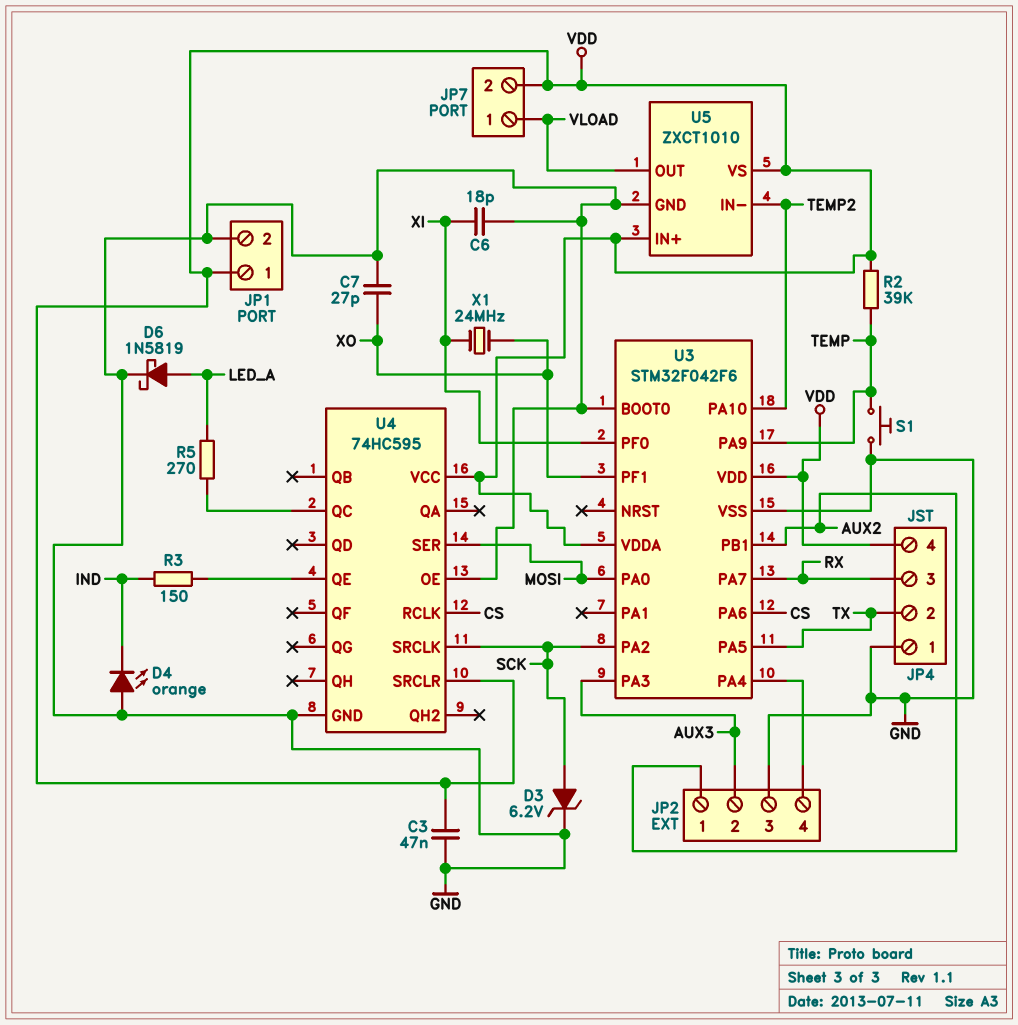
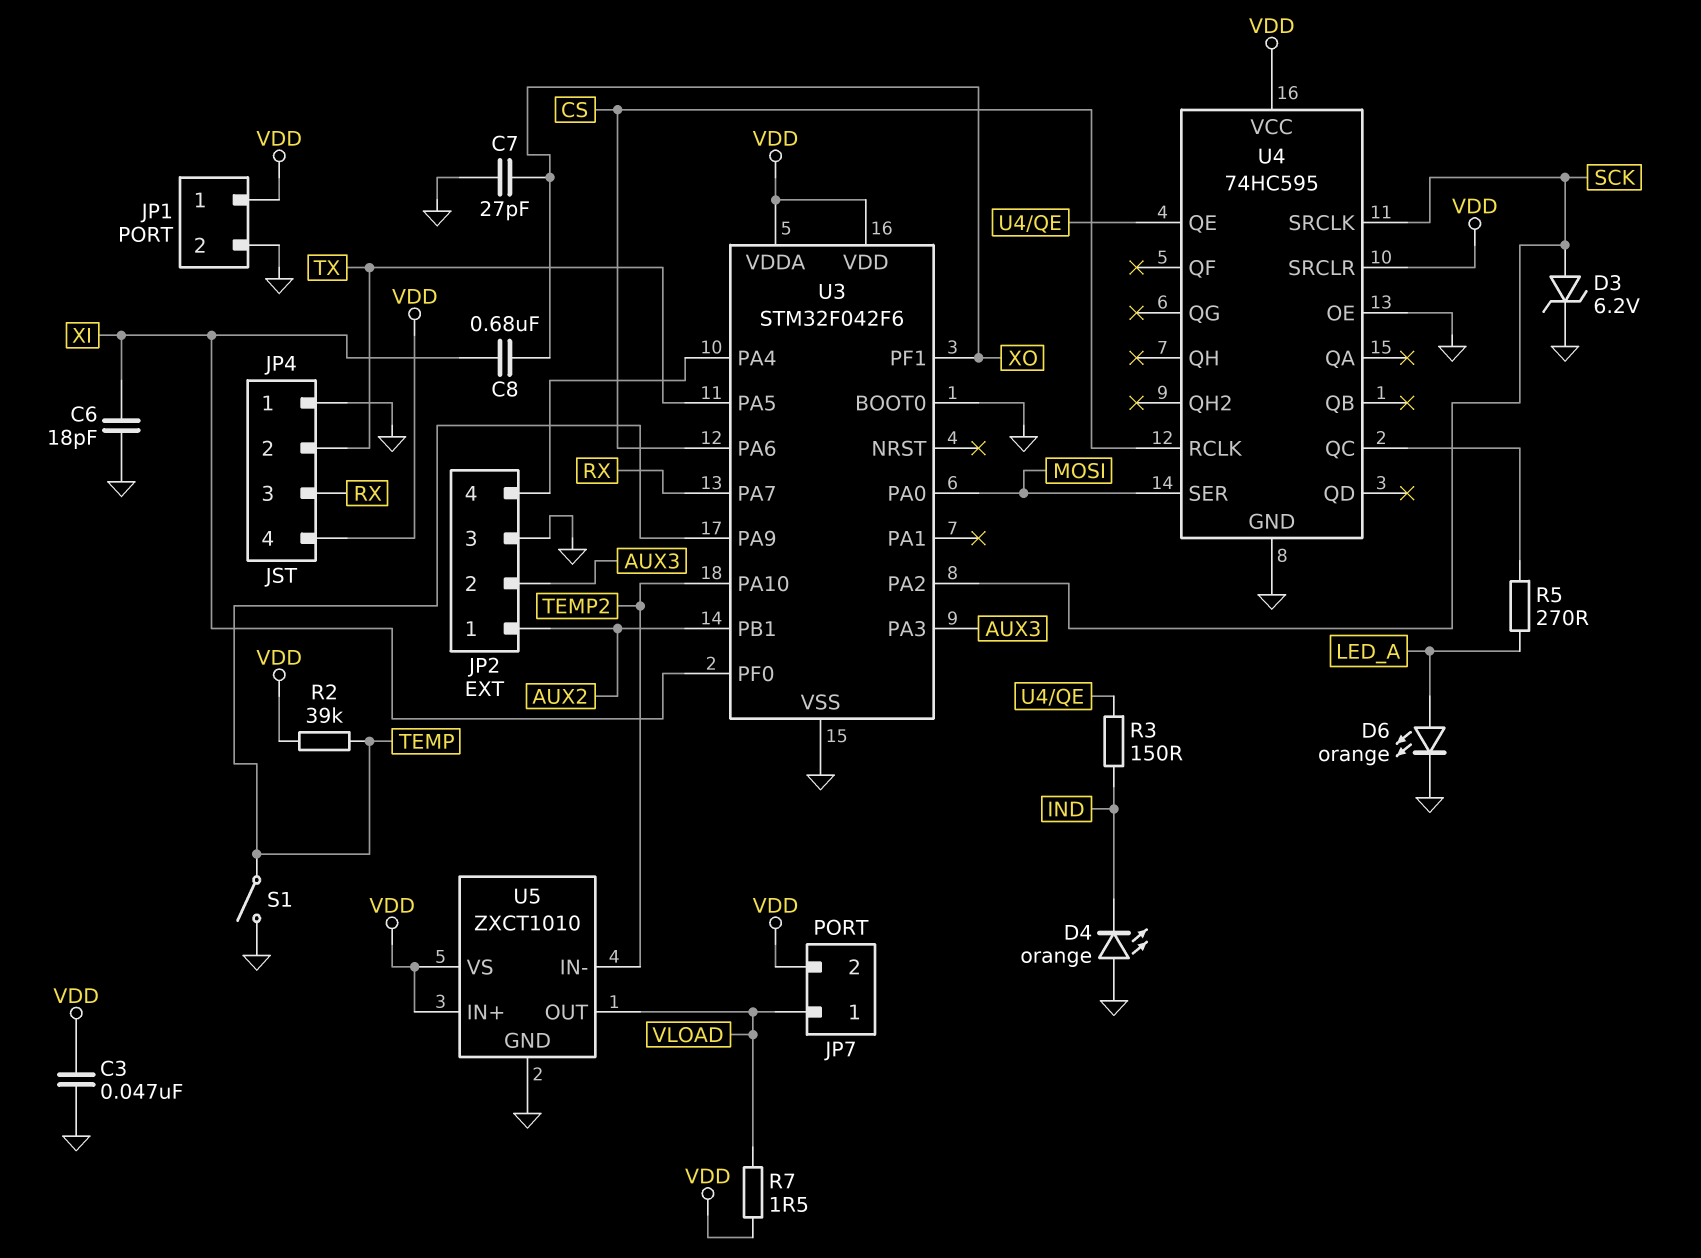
C8: none -> 680nF (XI, XO)
D6: schottky 1N5819 (A LED_A, K GND) -> LED orange (A LED_A, K GND)
R7: none -> 1.5 (VDD, VLOAD)
S1: button (GND, TEMP) -> switch (GND, TEMP)
X1: 24MHz (XI, XO) -> none

